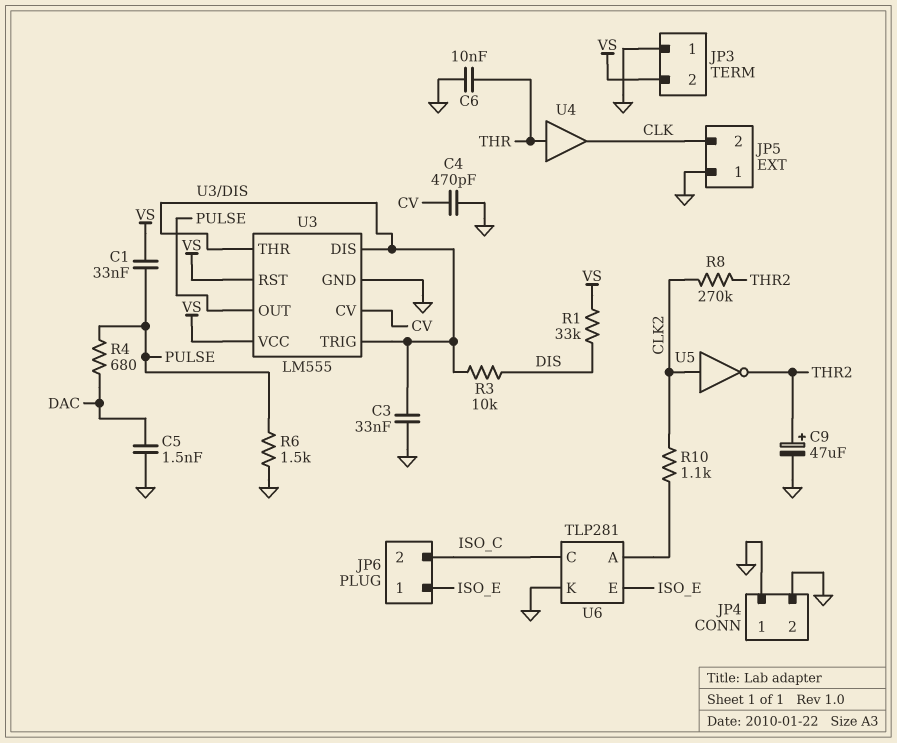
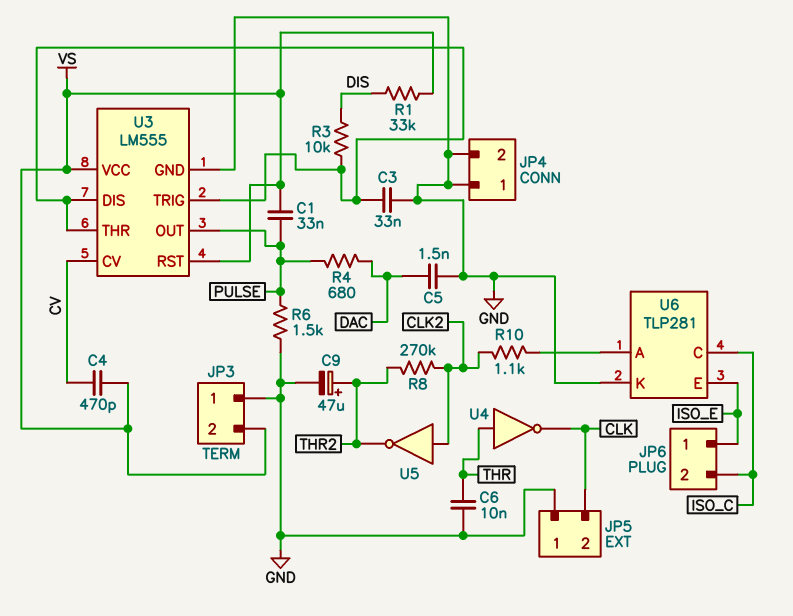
C4: 470pF (CV, GND) -> 470pF (CV, VS)
U4: buffer (in THR, out CLK) -> NOT (in THR, out CLK)

